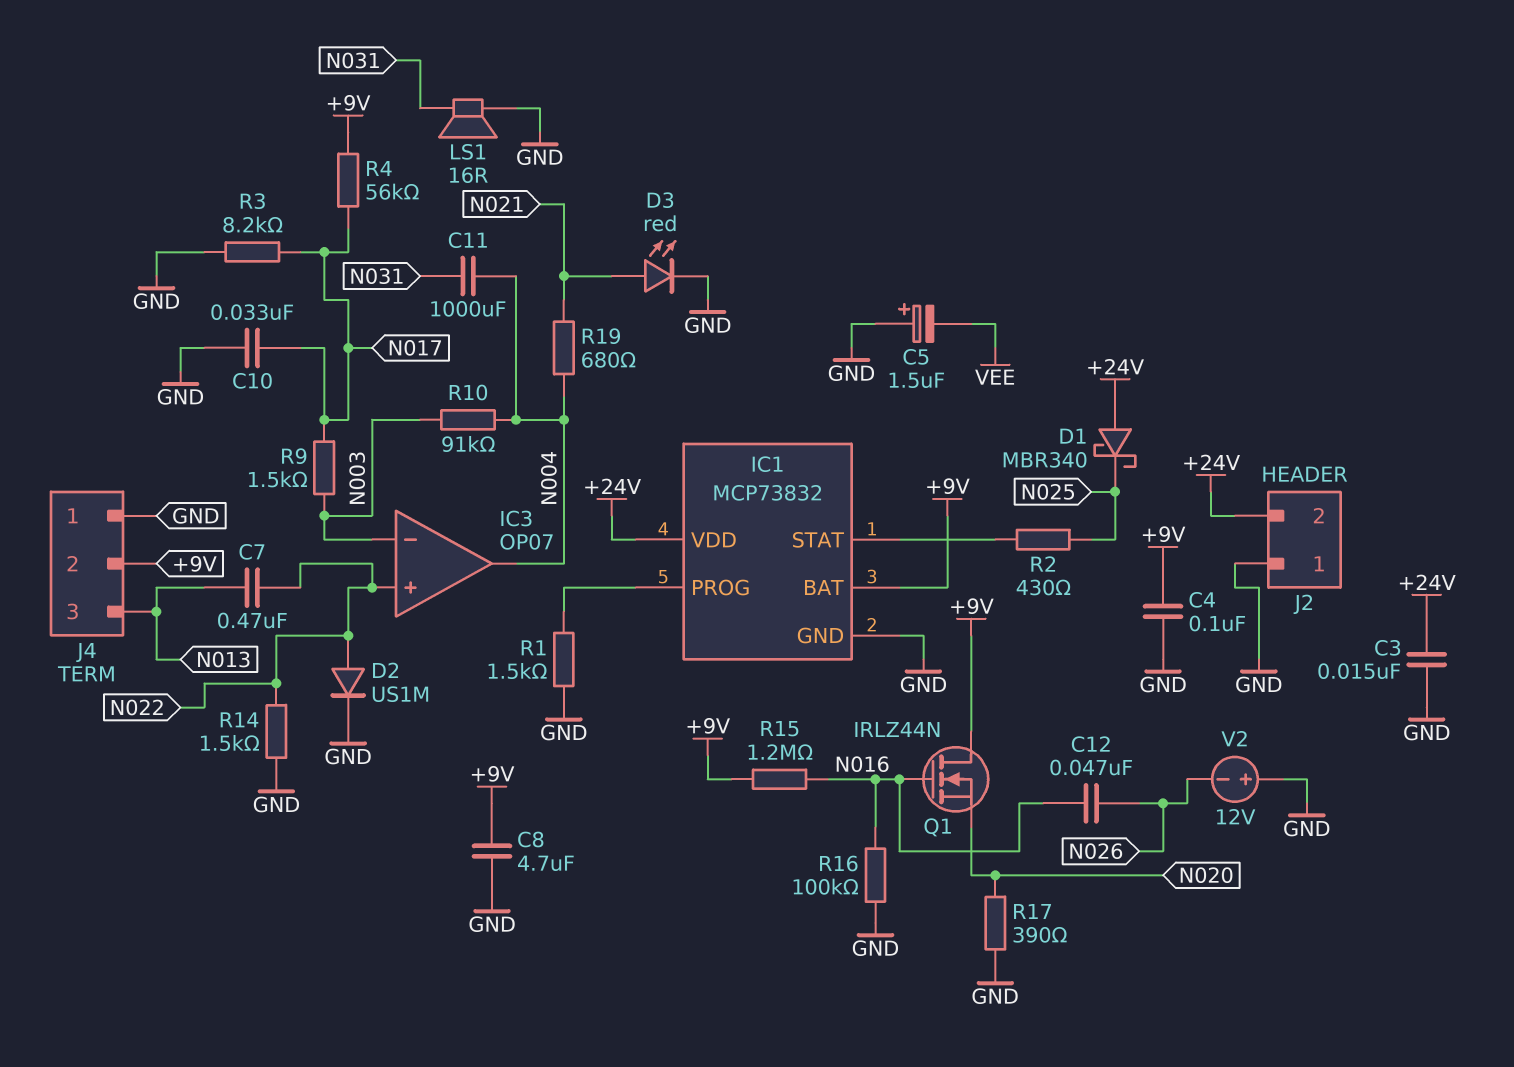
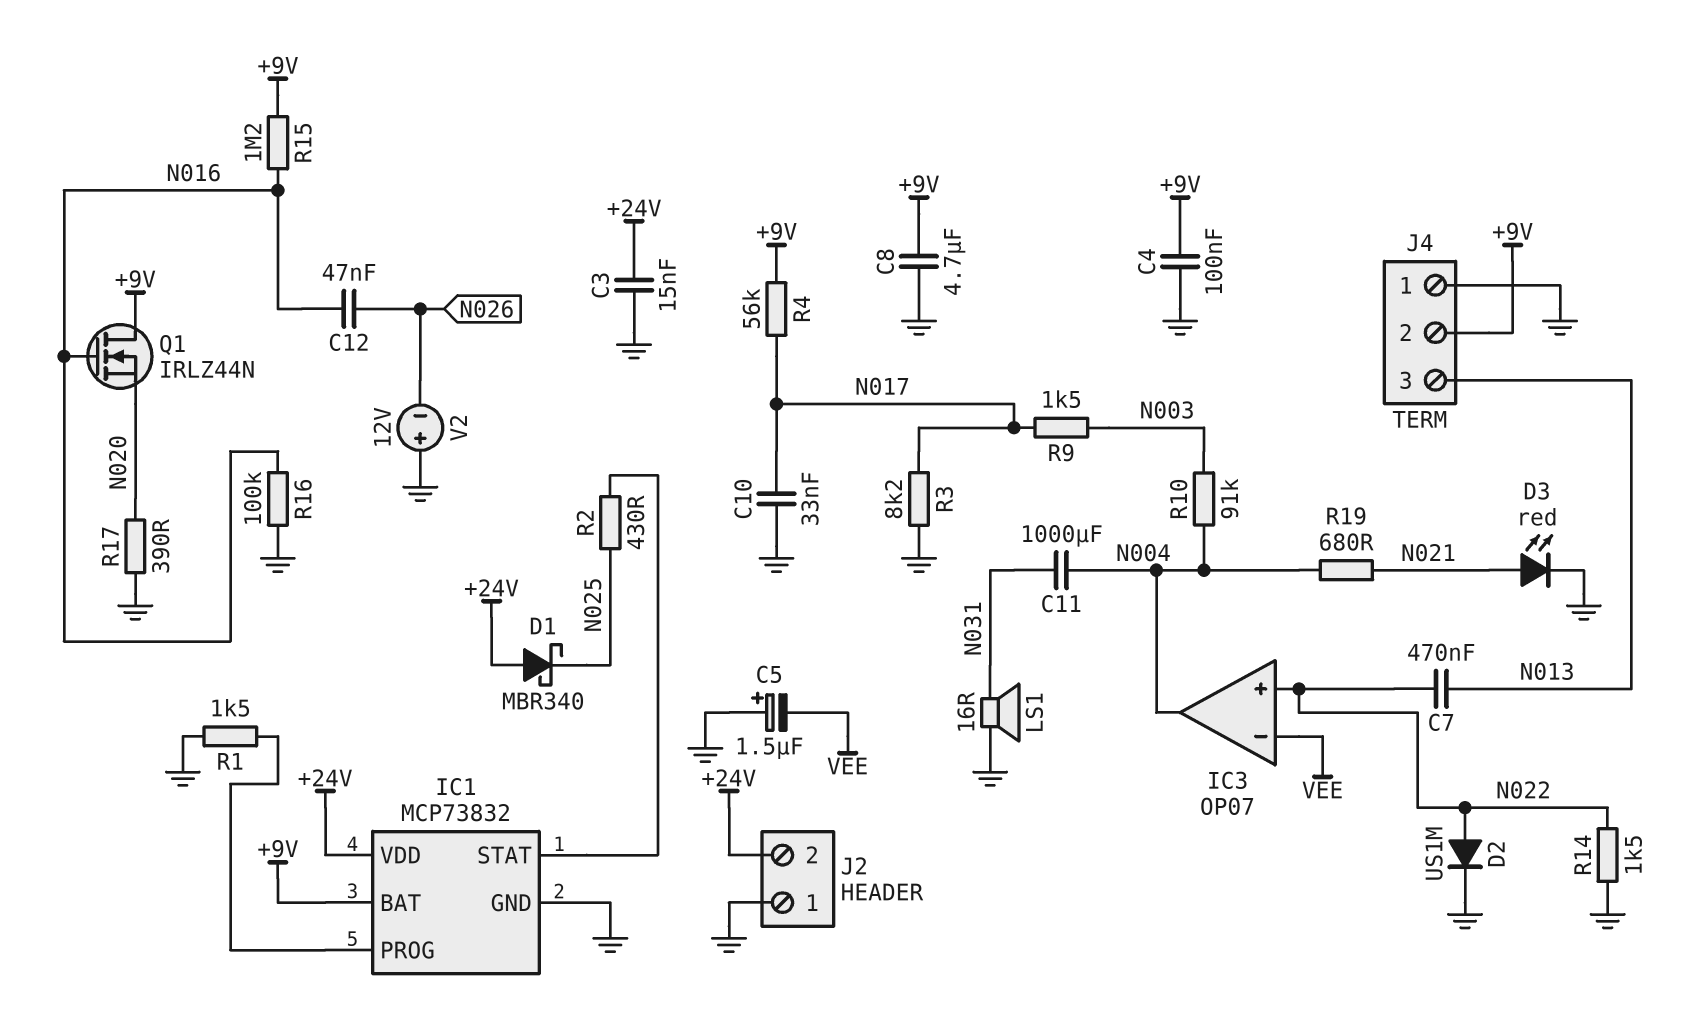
IC3 pin in-: N003 -> VEE

